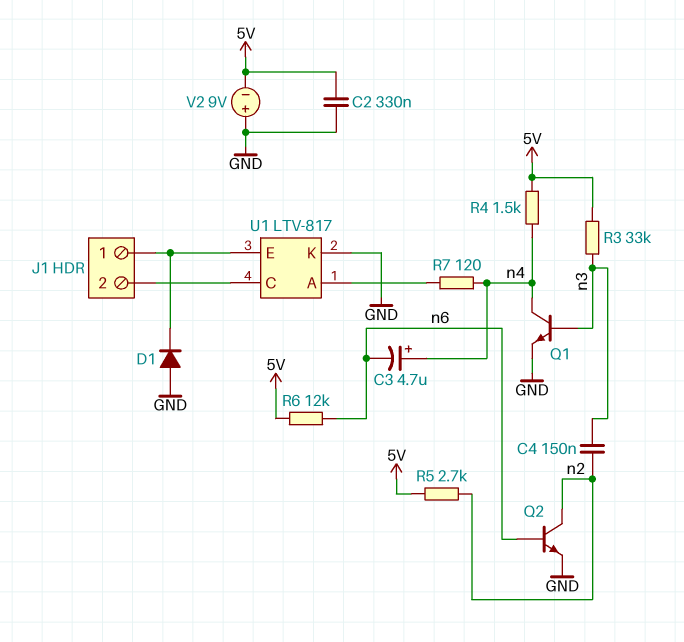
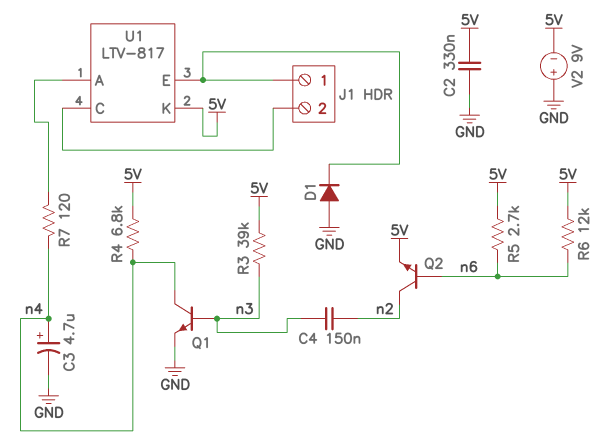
C3: 4.7uF (plus n4, minus n6) -> 4.7uF (plus n4, minus GND)
Q2: NPN (B n6, C n2, E GND) -> NPN (B n6, C n2, E 5V)
R3: 33k (5V, n3) -> 39k (5V, n3)
R4: 1.5k (5V, n4) -> 6.8k (5V, n4)
R5: 2.7k (5V, n2) -> 2.7k (5V, n6)
U1 pin K: GND -> 5V

